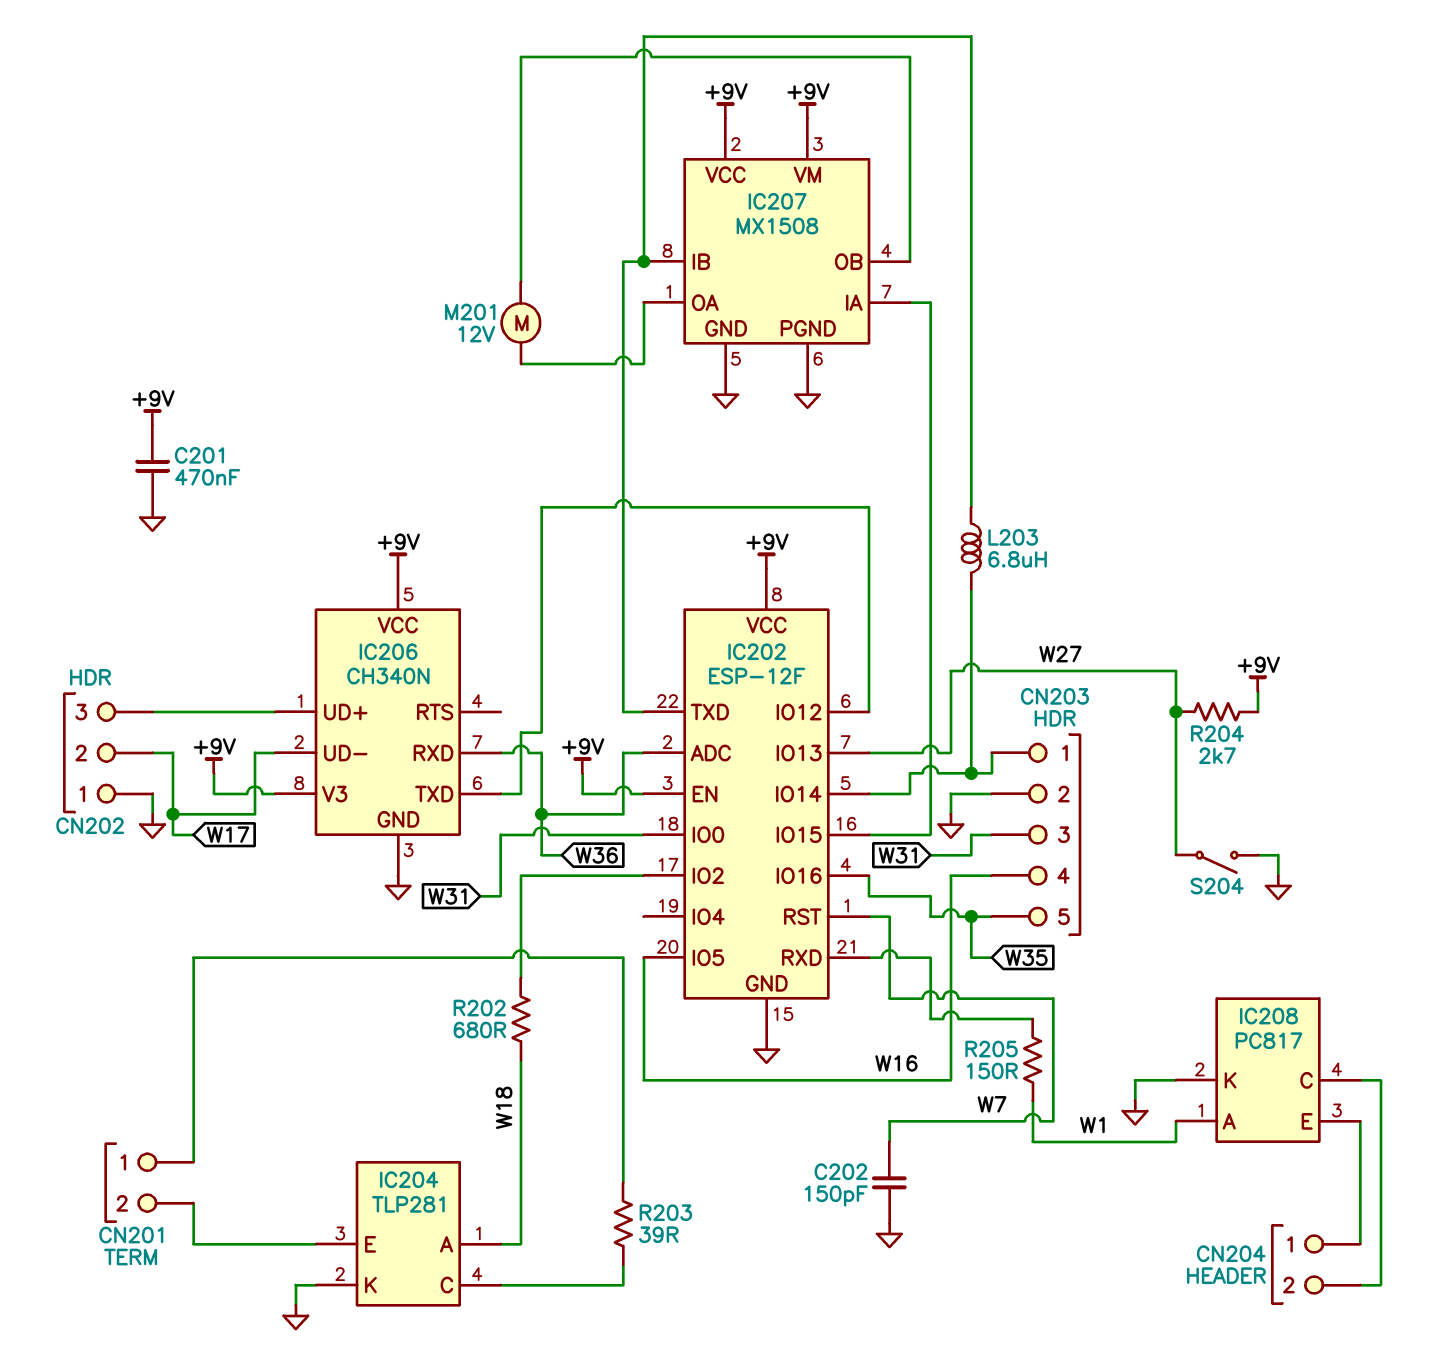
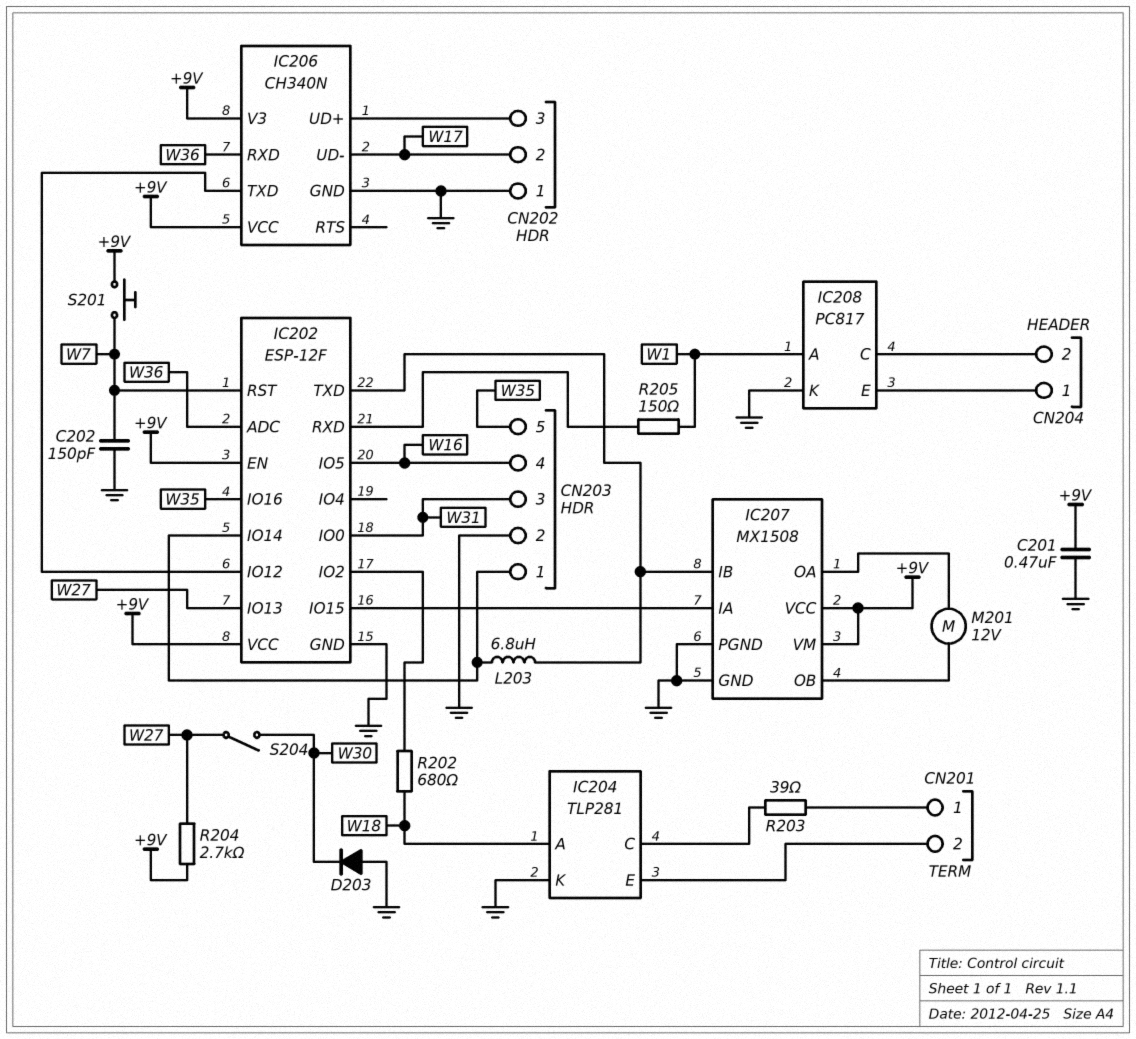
D203: none -> diode (A GND, K W30)
S201: none -> button (+9V, W7)
S204: switch (GND, W27) -> switch (W27, W30)

